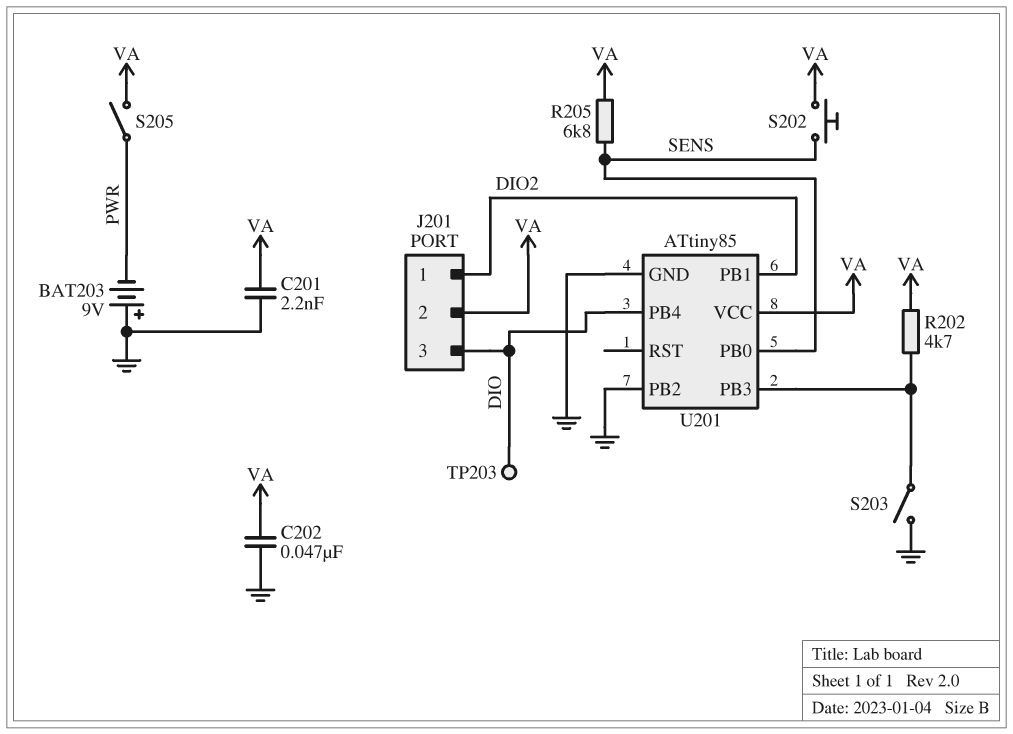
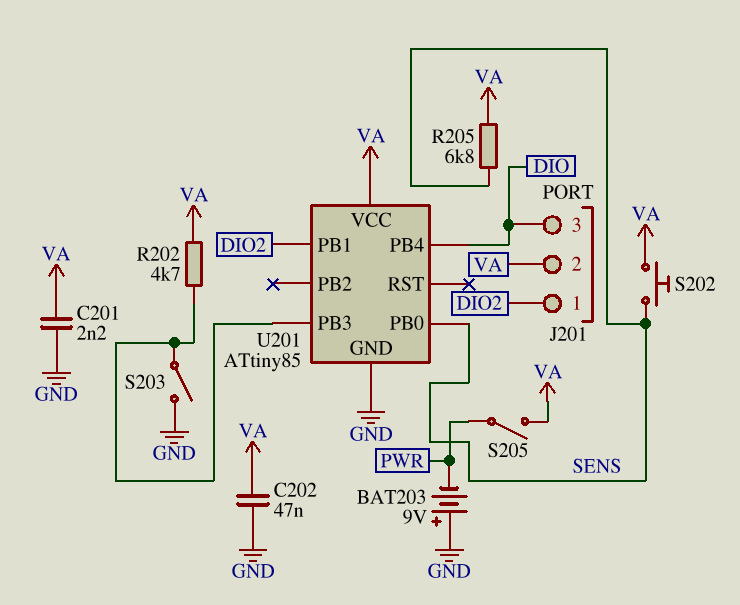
TP203: test point (DIO) -> none
U201 pin PB2: GND -> none

